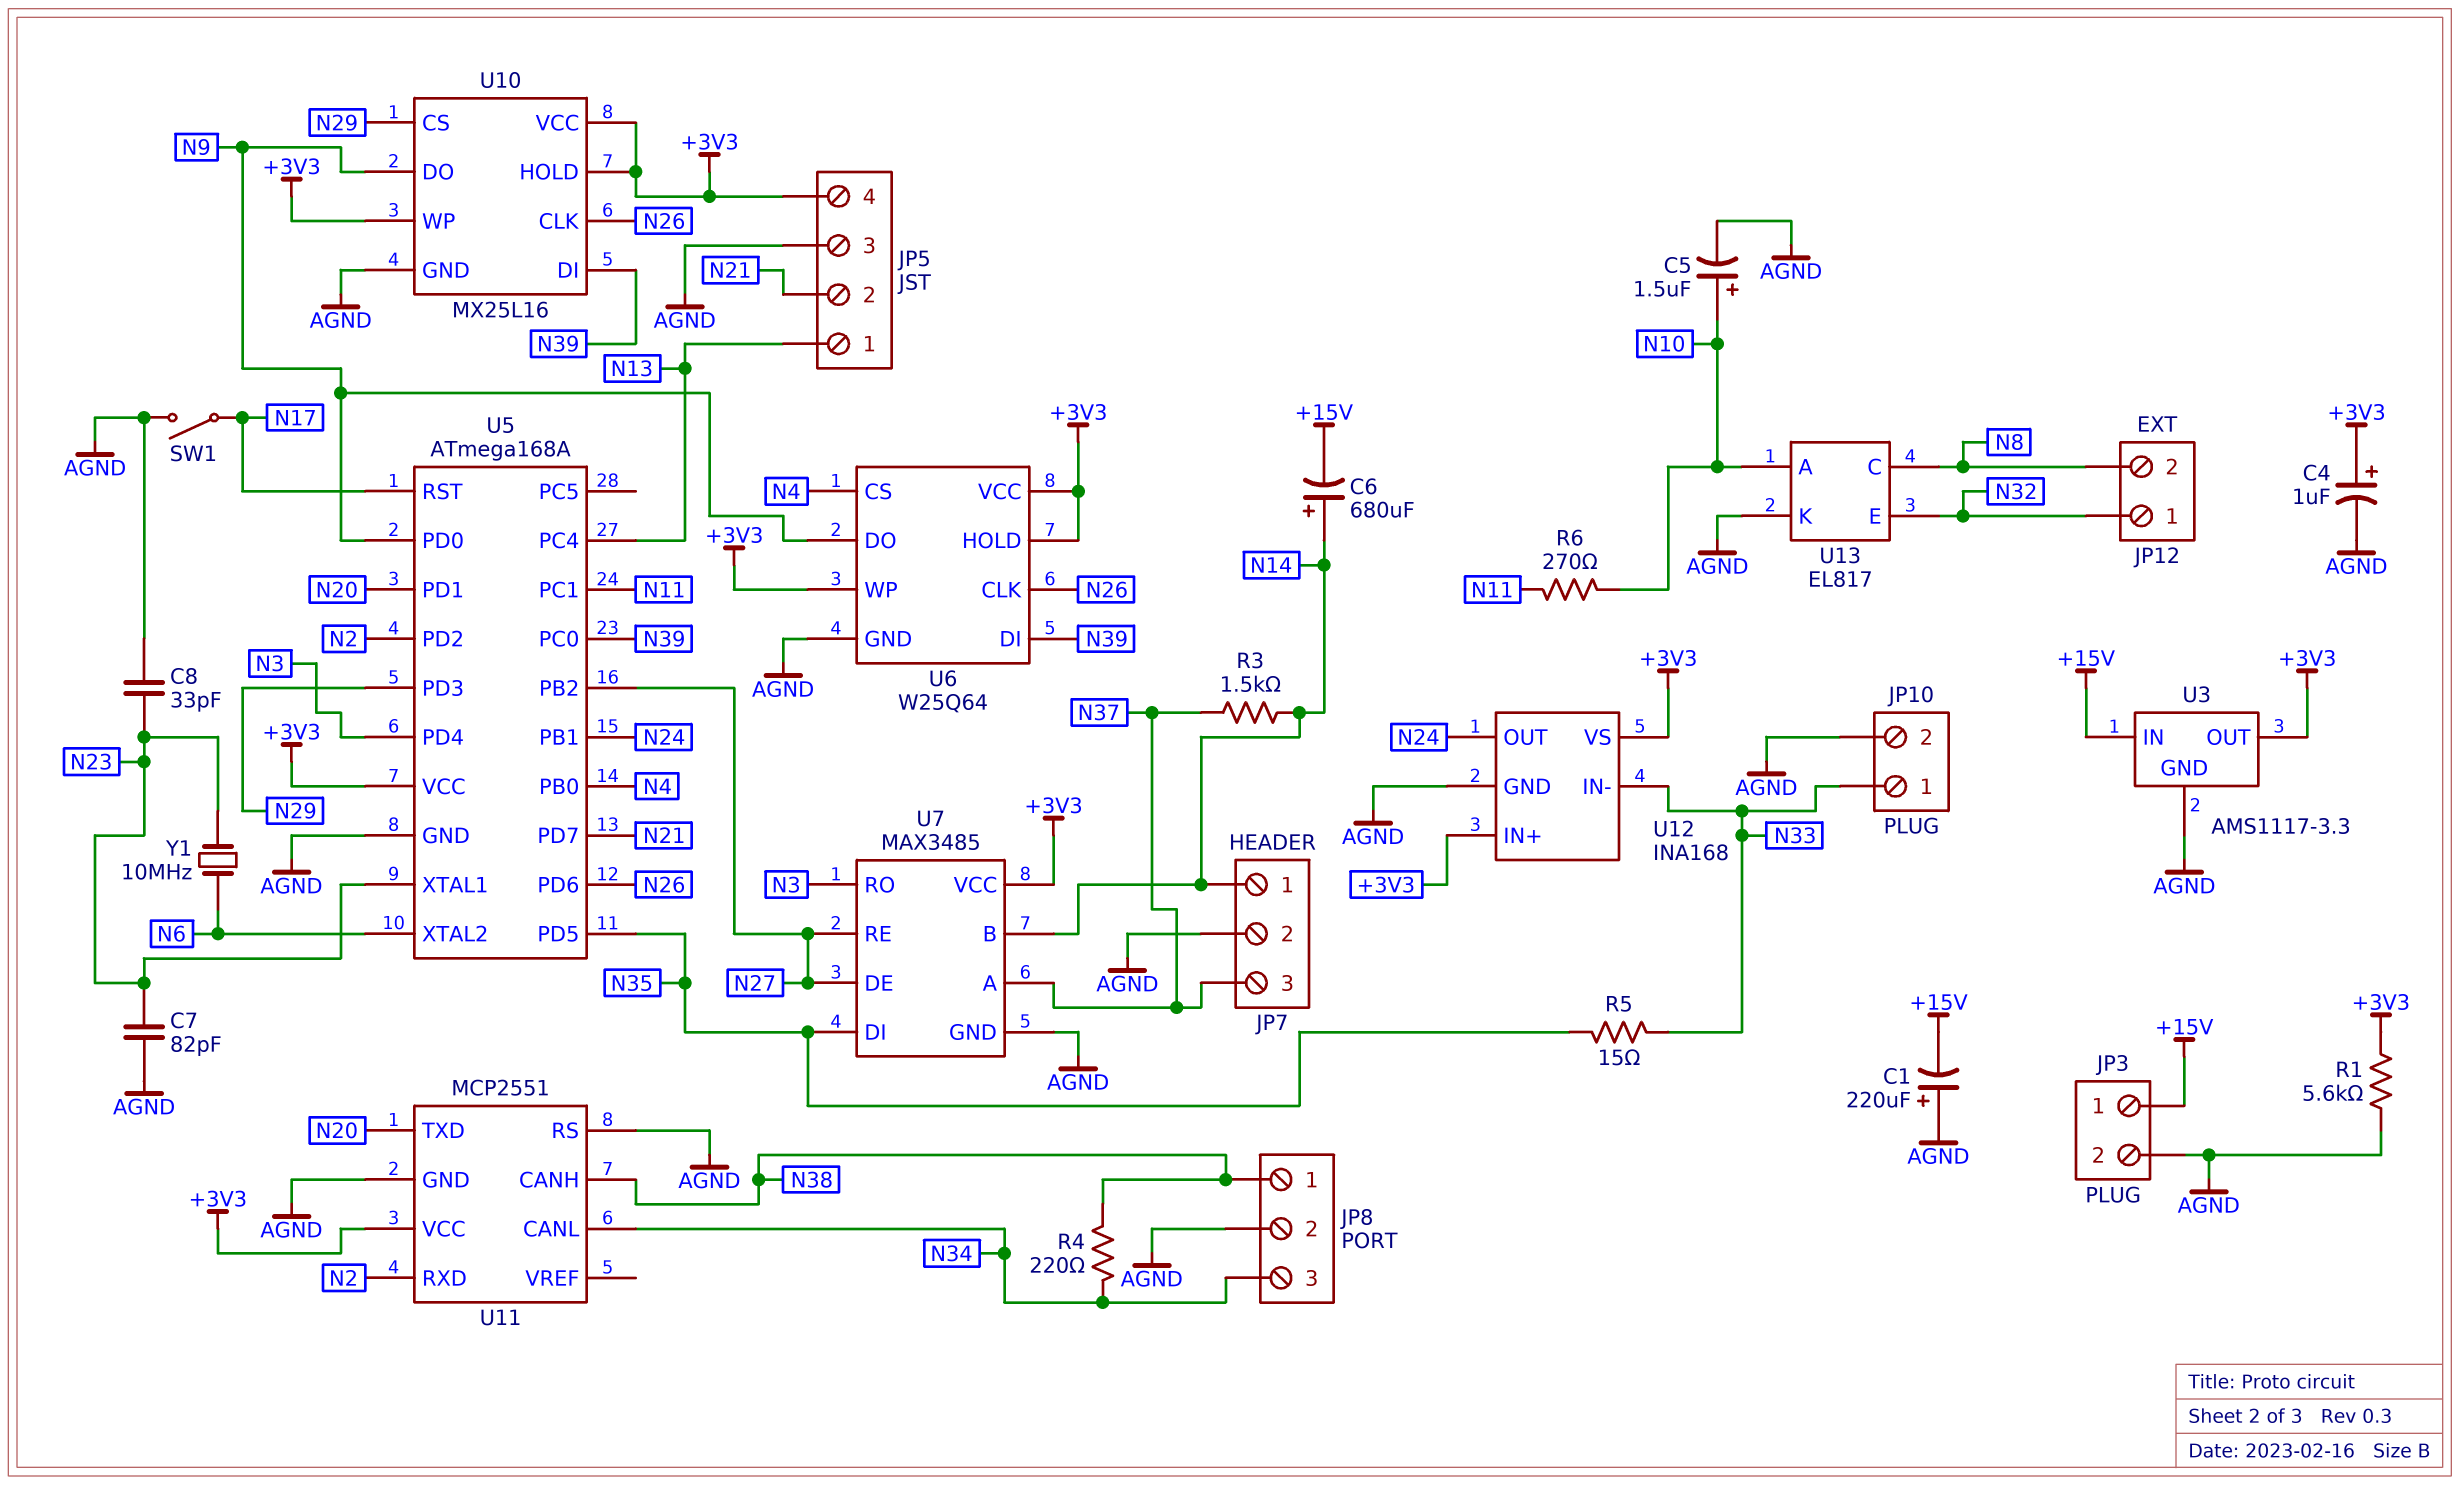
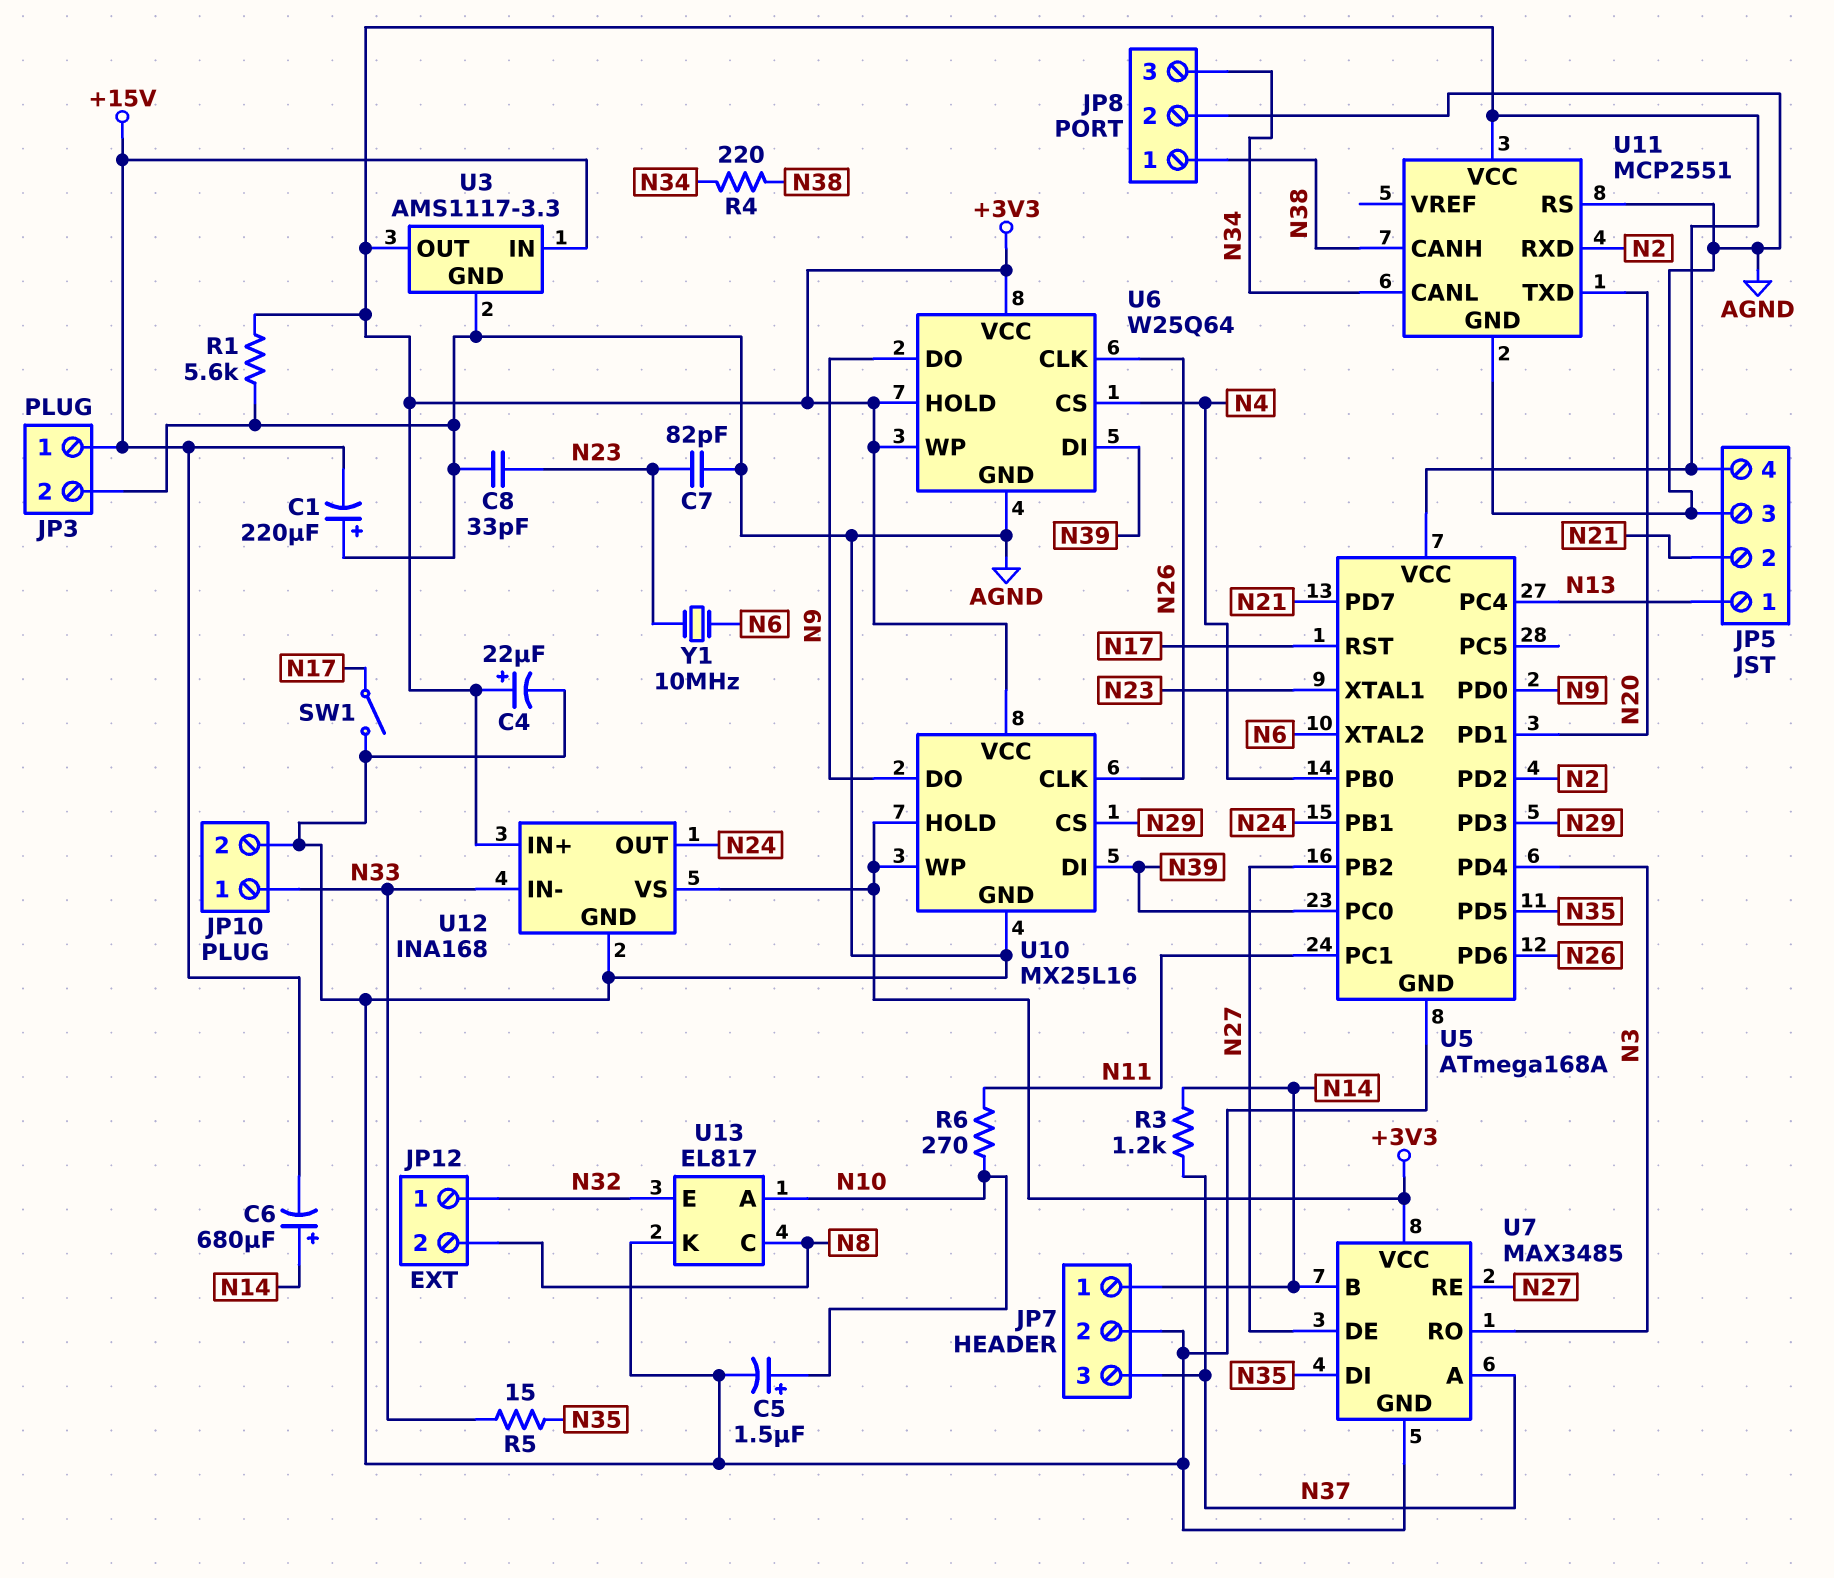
C4: 1uF (plus +3V3, minus AGND) -> 22uF (plus +3V3, minus AGND)
R3: 1.5k (N14, N37) -> 1.2k (N14, N37)

